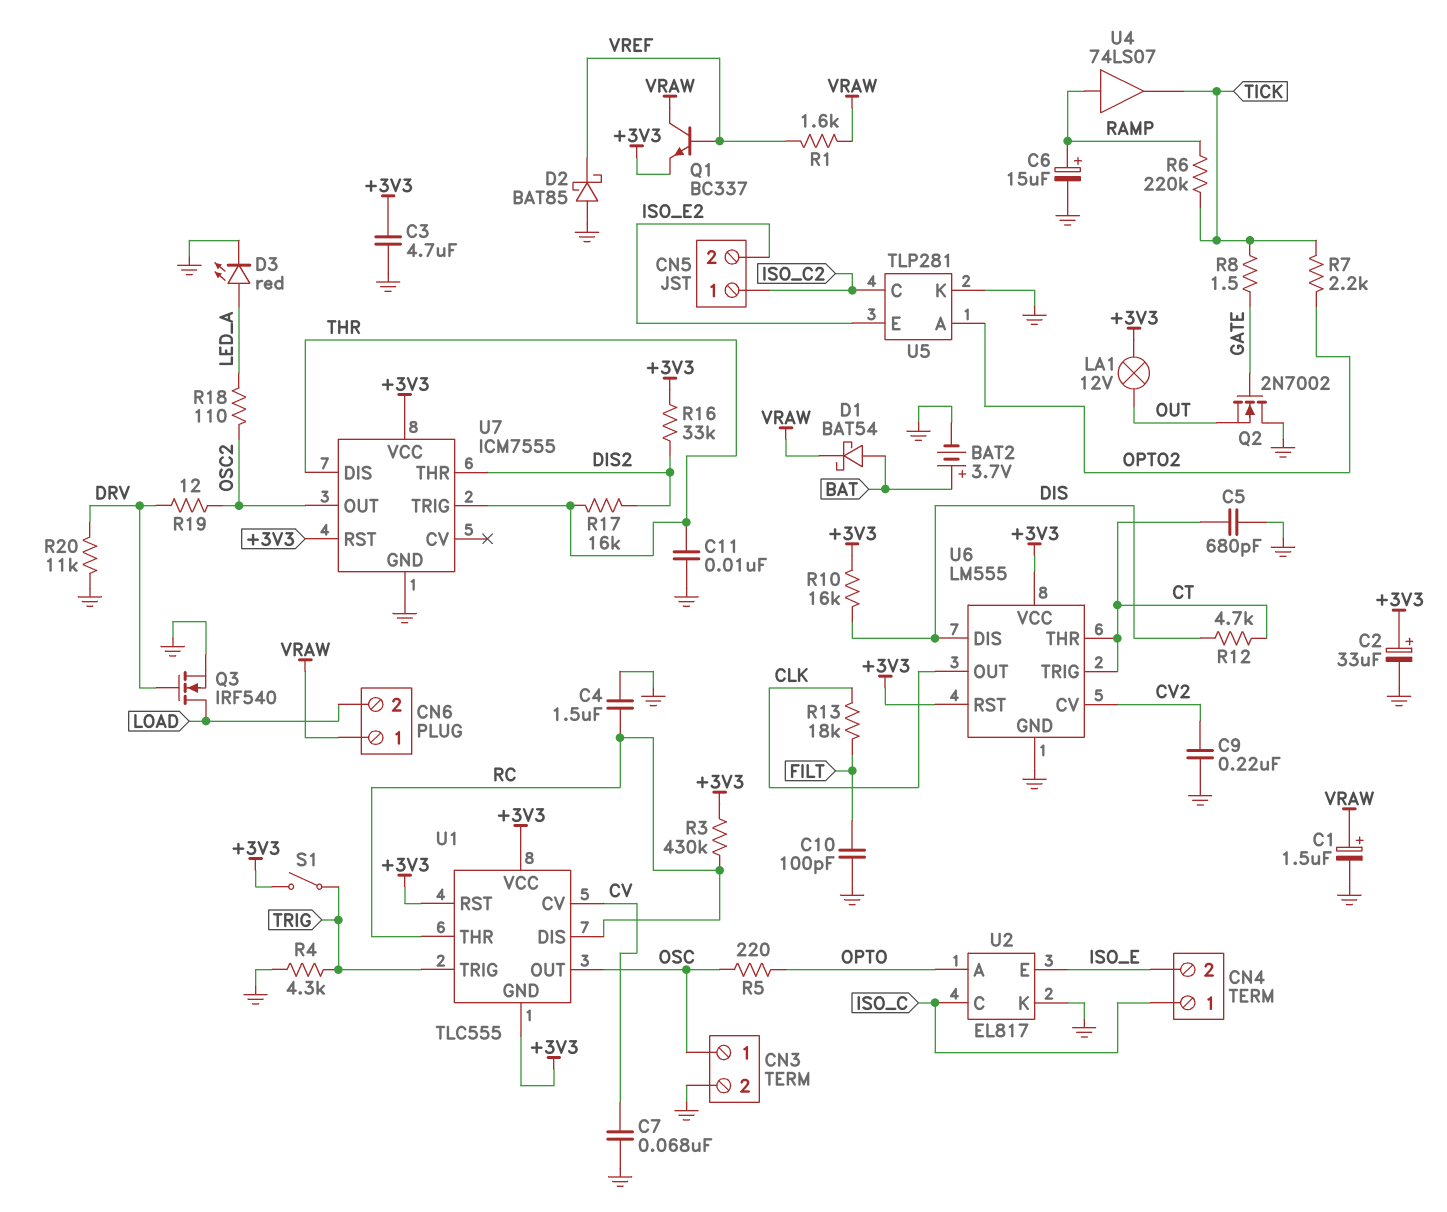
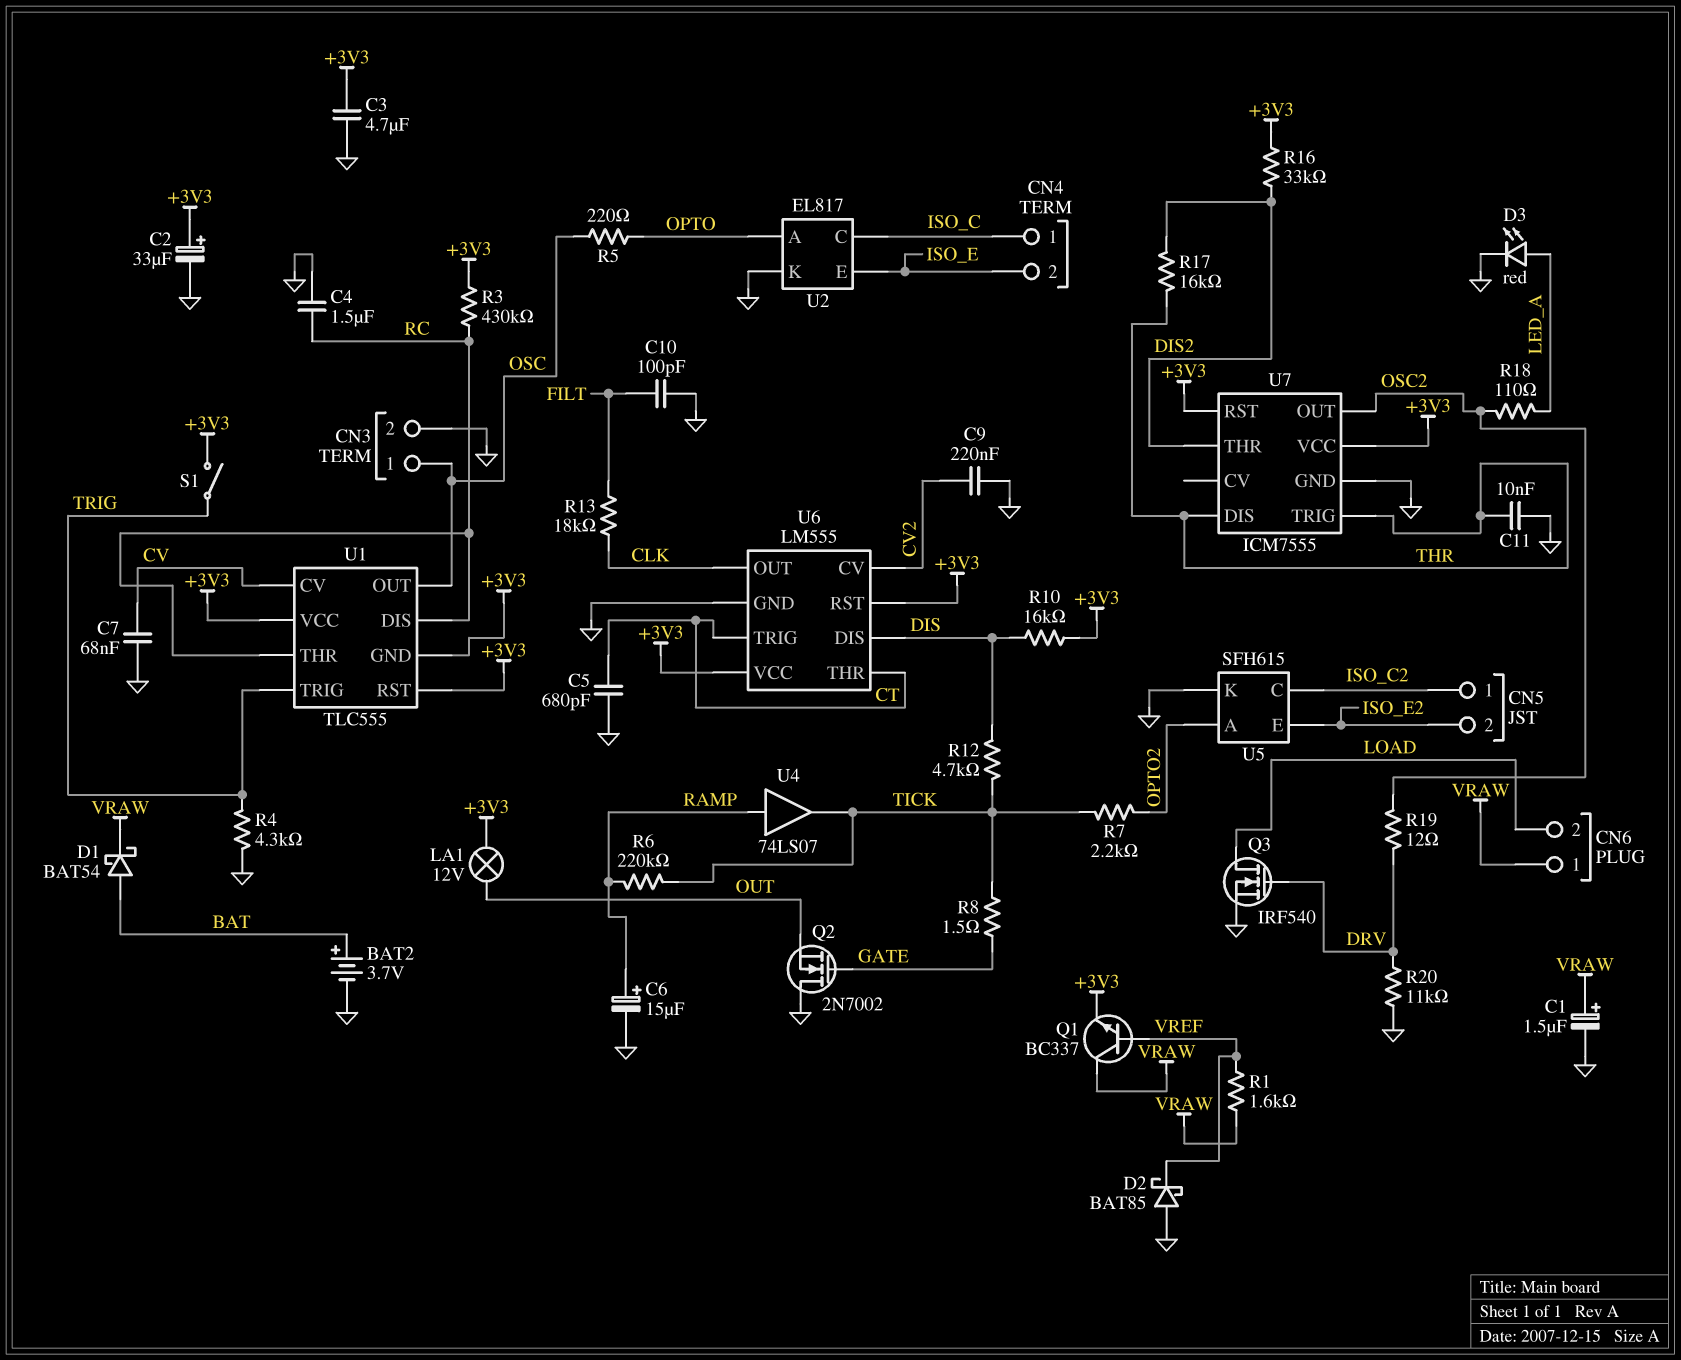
R12: 4.7k (CT, DIS) -> 4.7k (DIS, TICK)
U5: TLP281 -> SFH615

